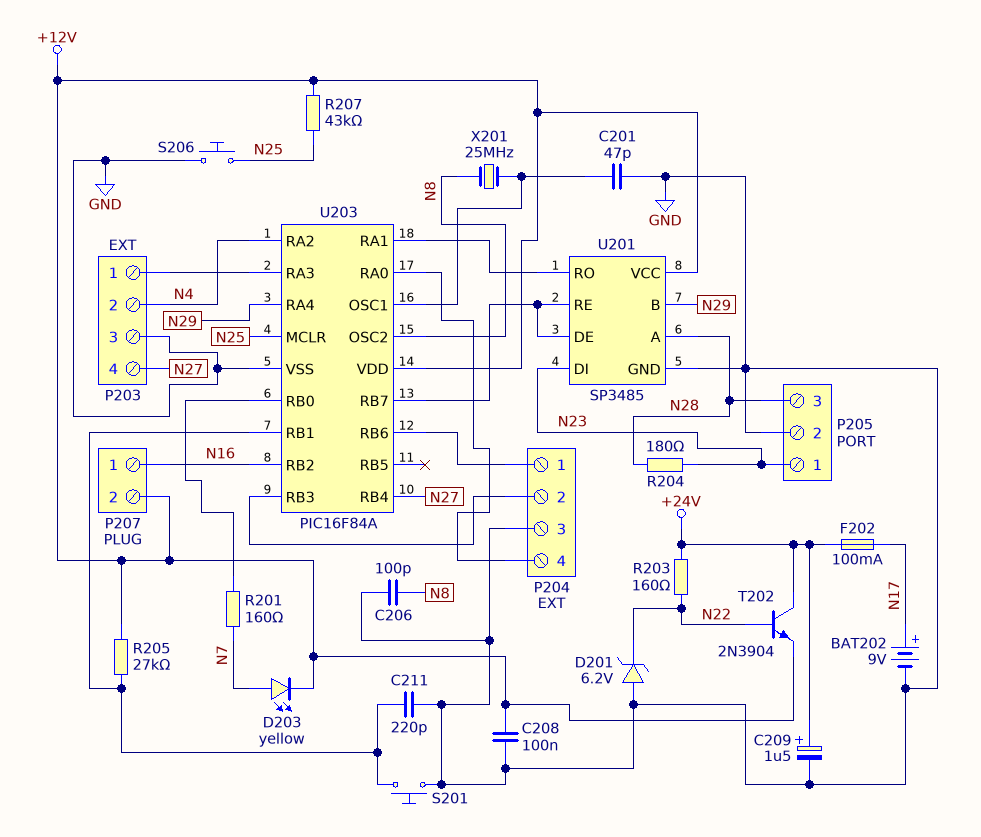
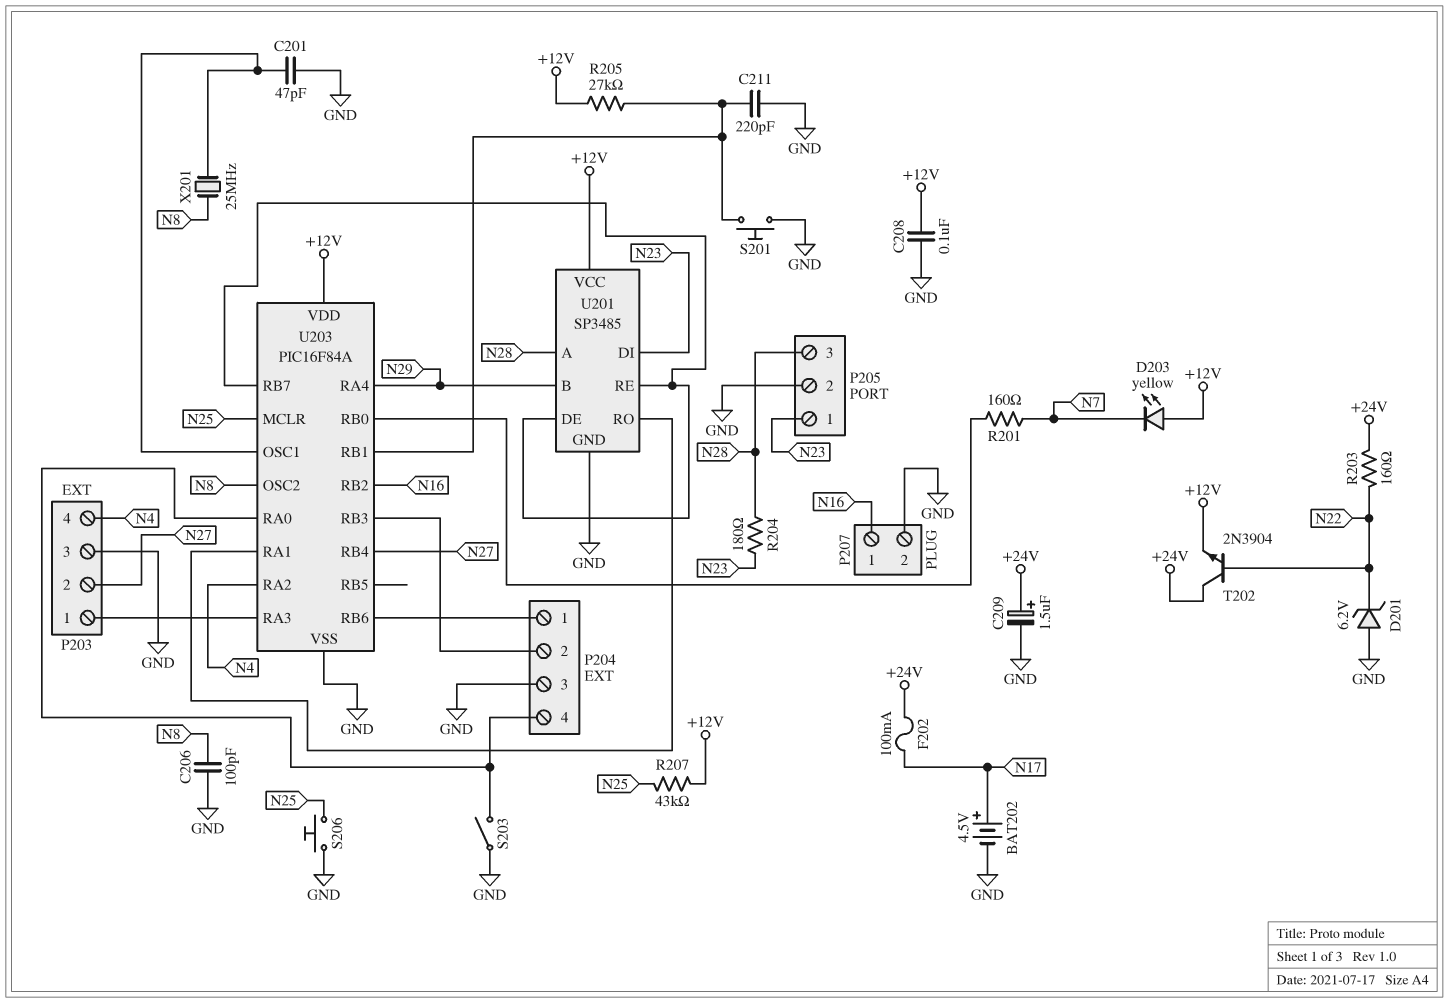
BAT202: 9V (plus N17, minus GND) -> 4.5V (plus N17, minus GND)
D203: LED yellow (A N7, K +12V) -> LED yellow (A +12V, K N7)
P203 pin 2: N4 -> N27
P203 pin 4: N27 -> N4
P207 pin 2: +12V -> GND
S203: none -> switch (GND, P204/4)

